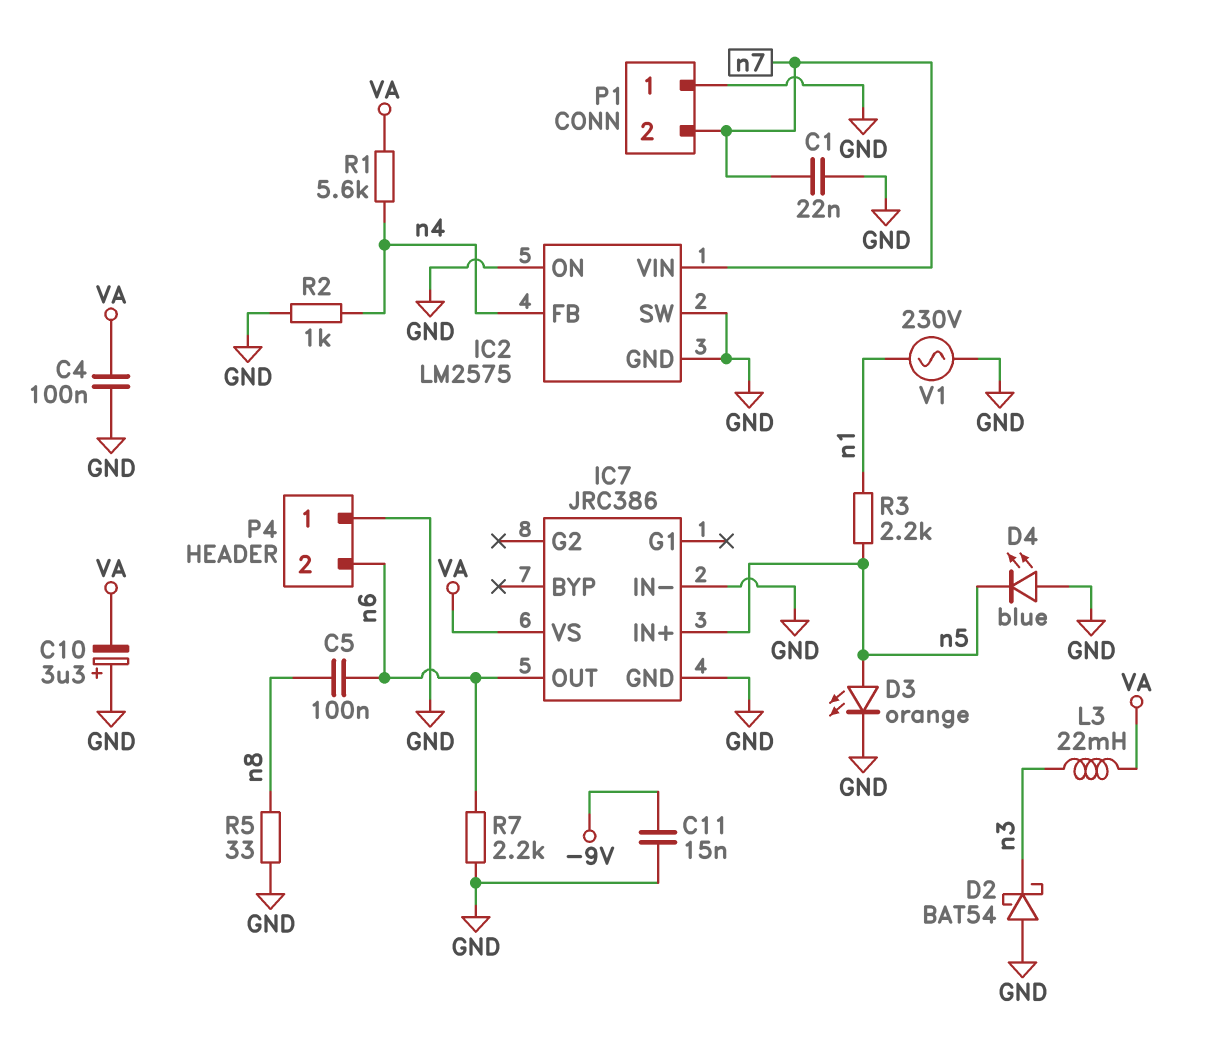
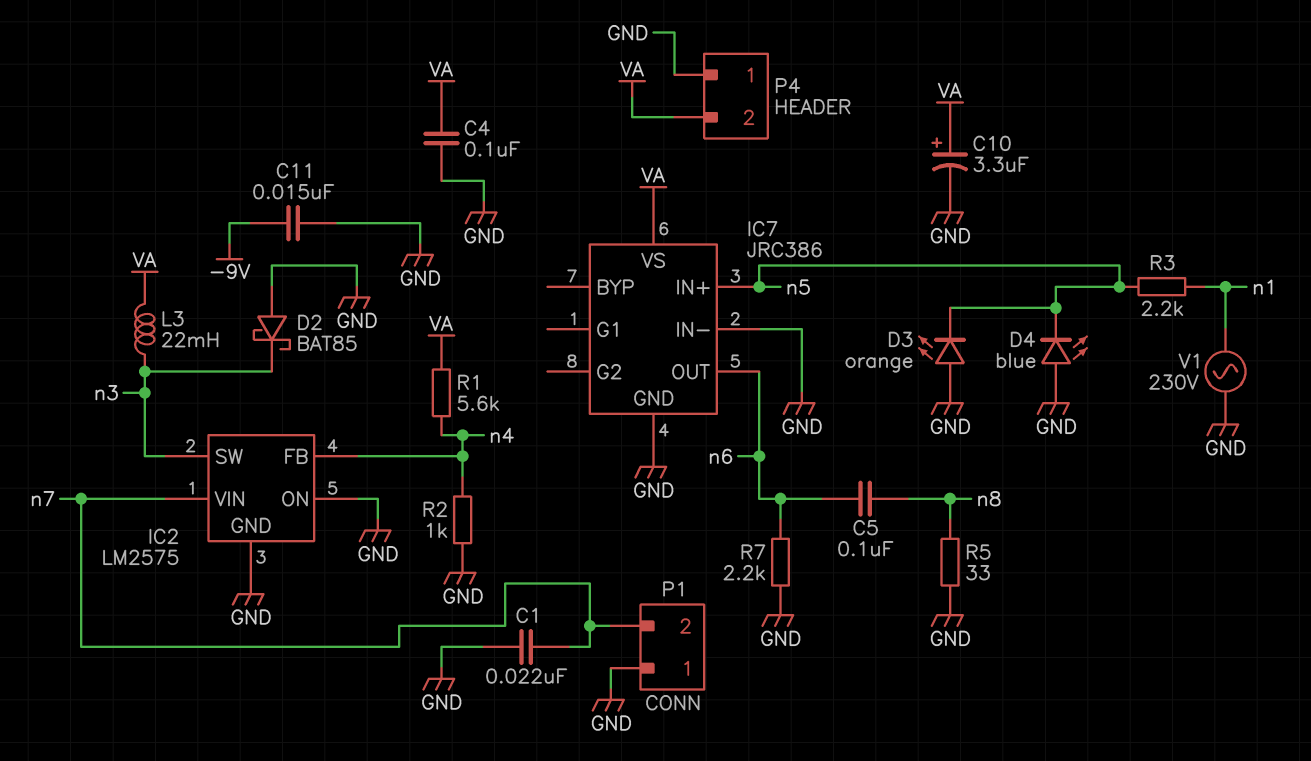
C10: 3.3uF (plus GND, minus VA) -> 3.3uF (plus VA, minus GND)
D2: schottky BAT54 (A GND, K n3) -> schottky BAT85 (A GND, K n3)
D3: LED orange (A n5, K GND) -> LED orange (A GND, K n5)
IC2 pin SW: GND -> n3
P4 pin 2: n6 -> VA

